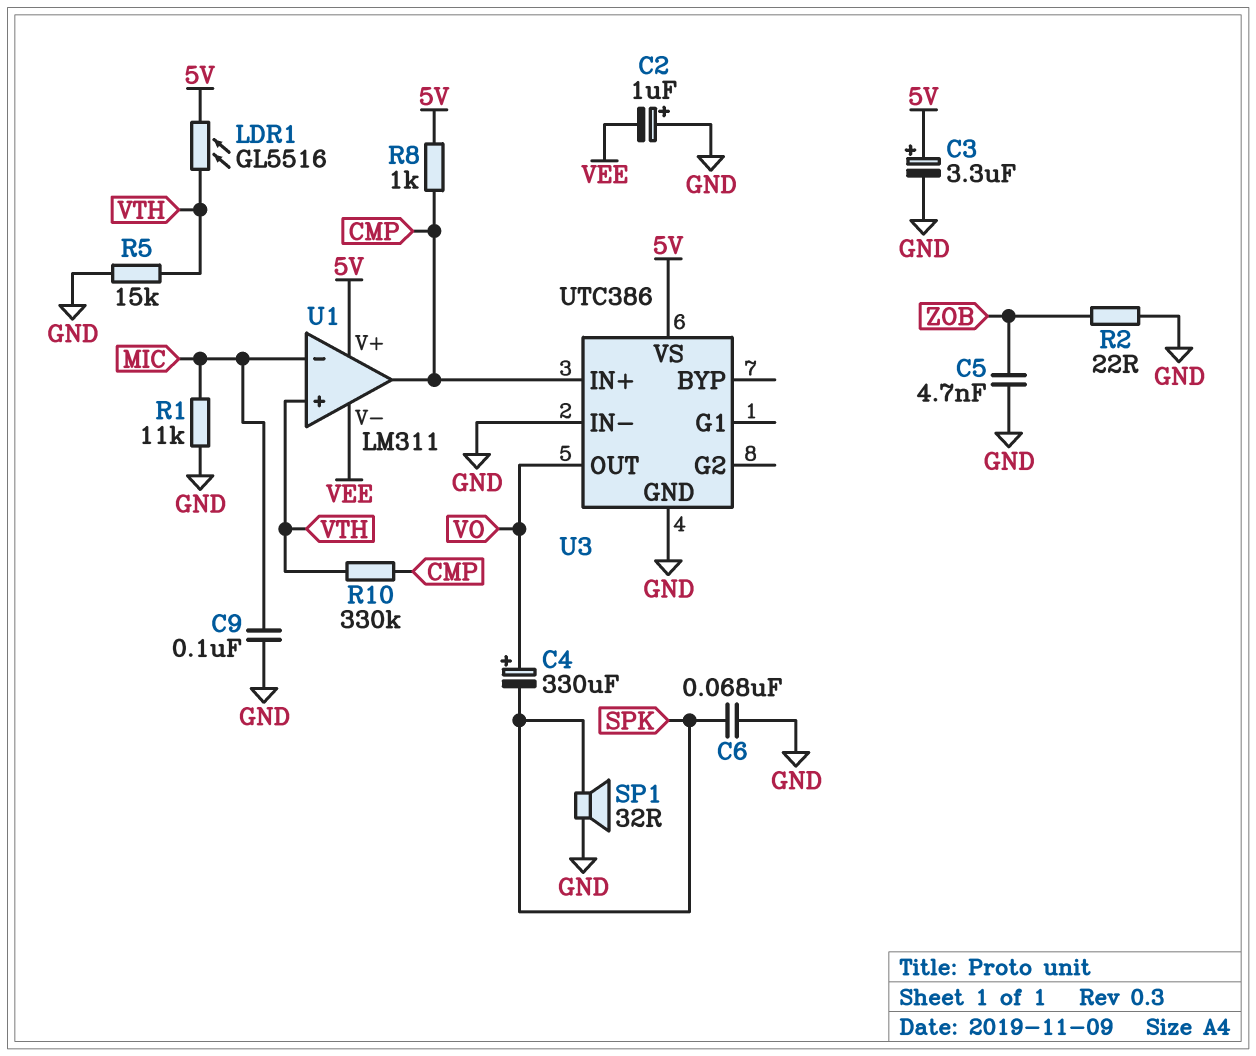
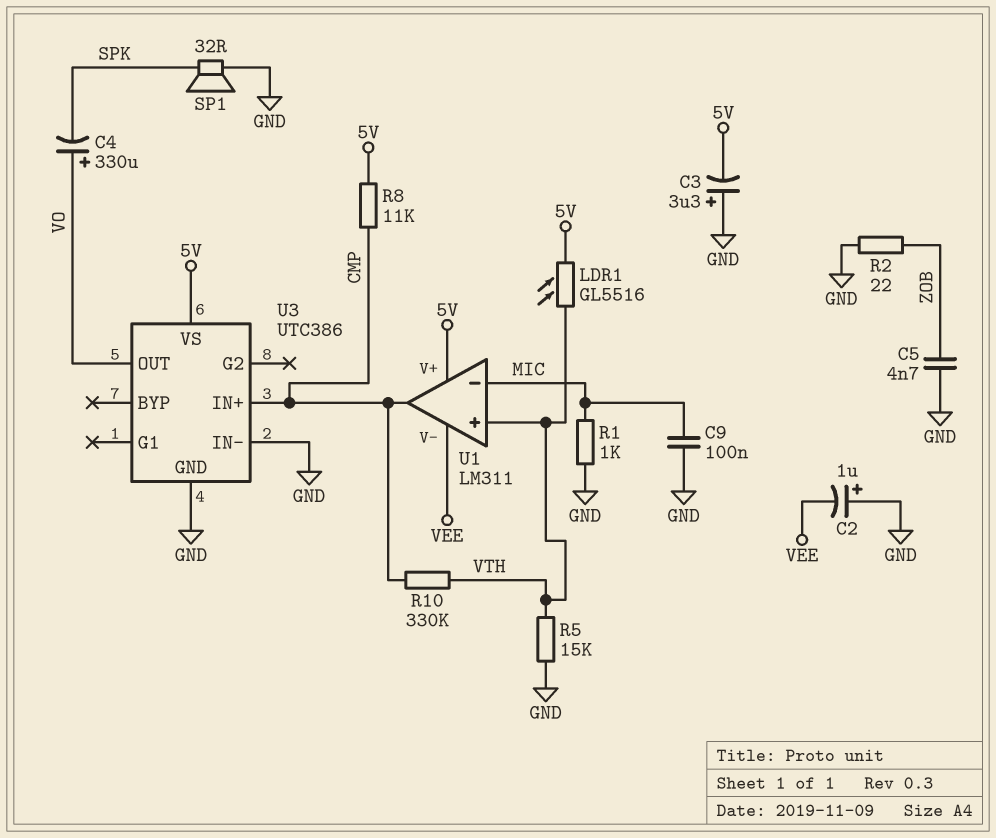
C3: 3.3uF (plus 5V, minus GND) -> 3.3uF (plus GND, minus 5V)
C6: 68nF (GND, SPK) -> none
R1: 11k (GND, MIC) -> 1k (GND, MIC)
R8: 1k (5V, CMP) -> 11k (5V, CMP)

